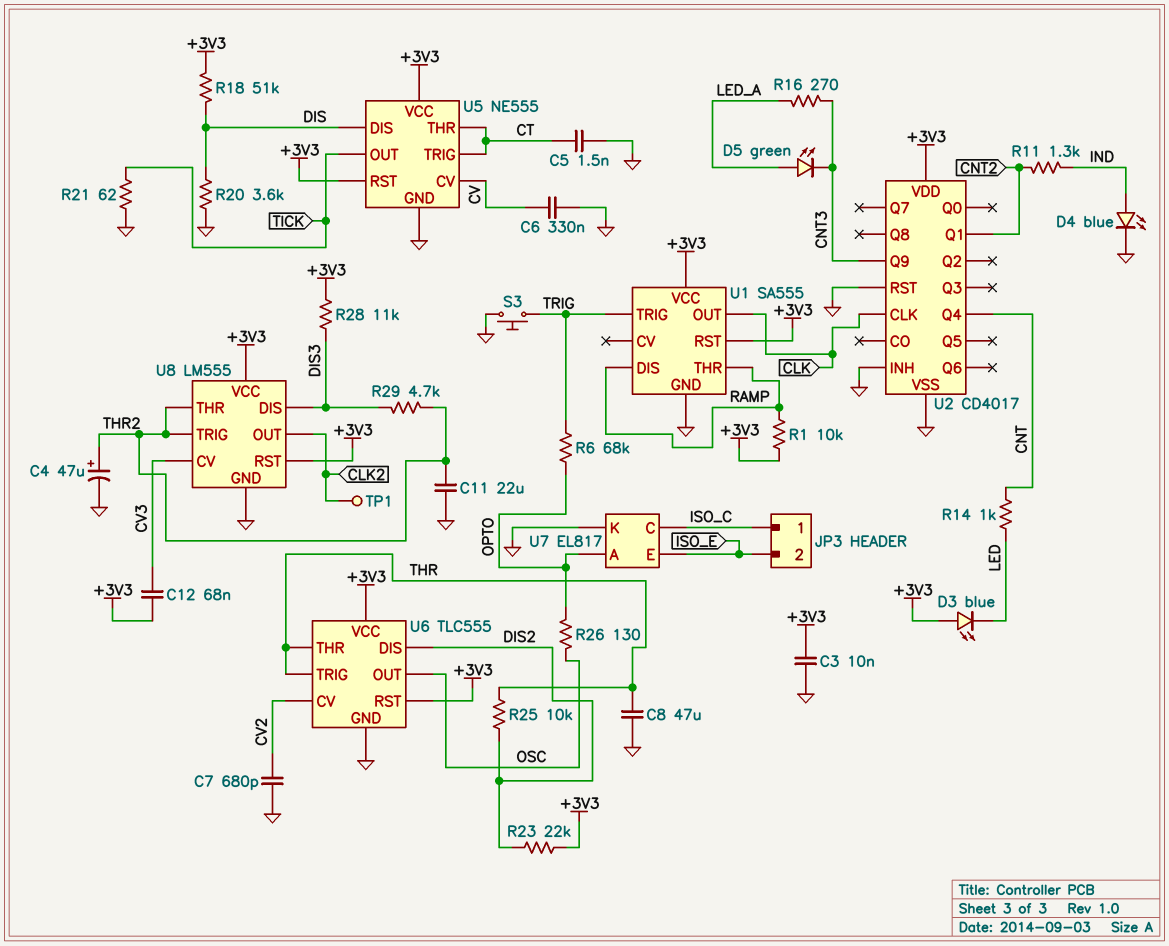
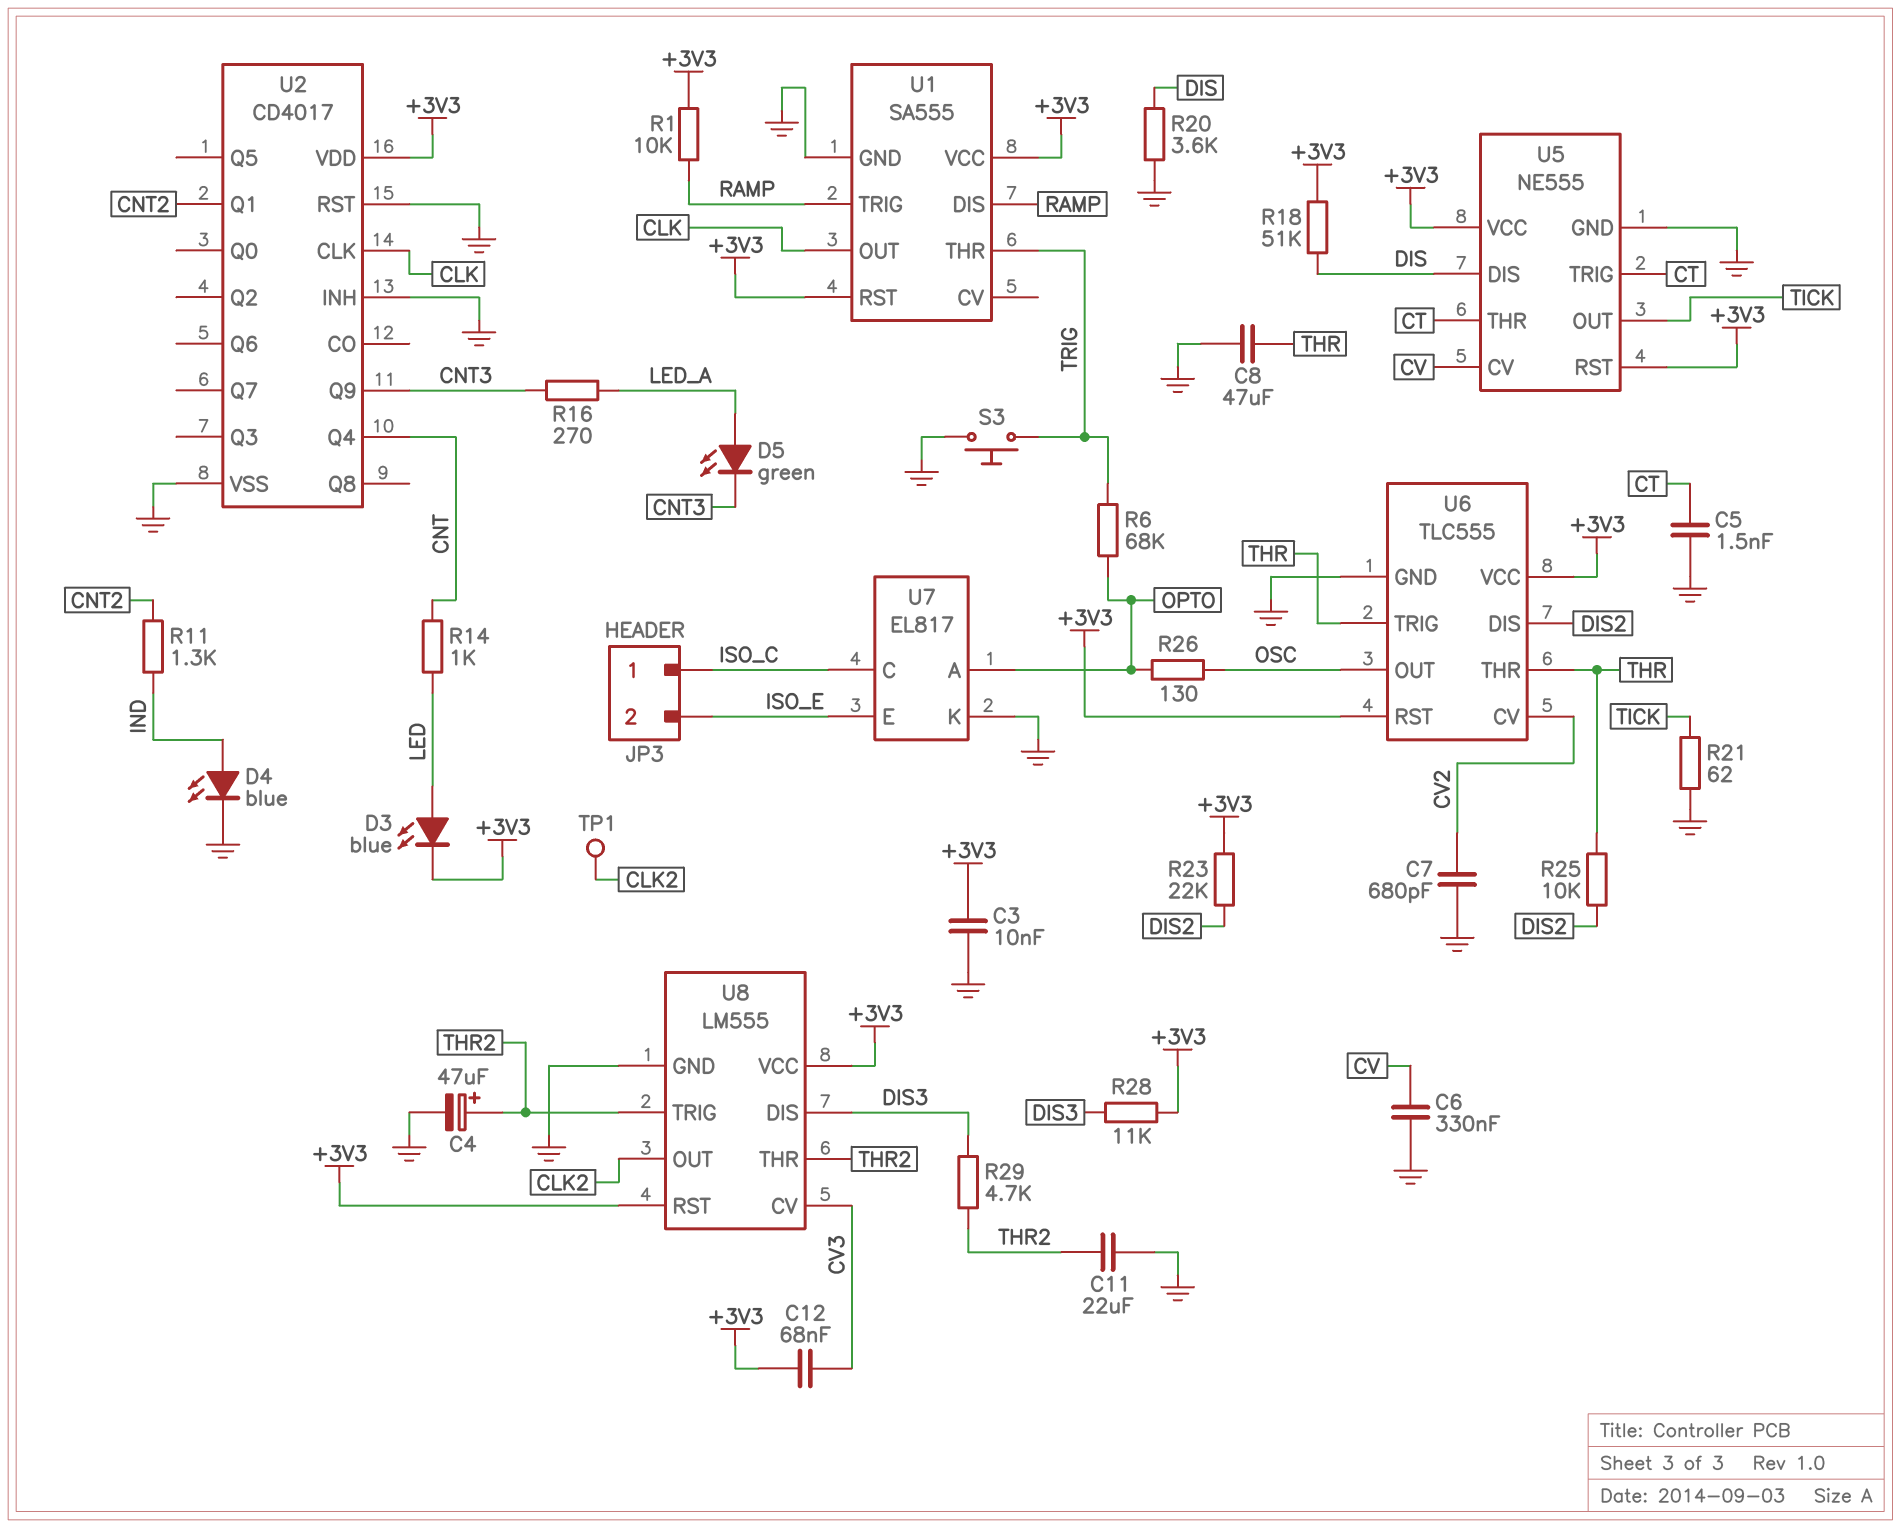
D3: LED blue (A +3V3, K LED) -> LED blue (A LED, K +3V3)
U1 pin THR: RAMP -> TRIG
U1 pin TRIG: TRIG -> RAMP

